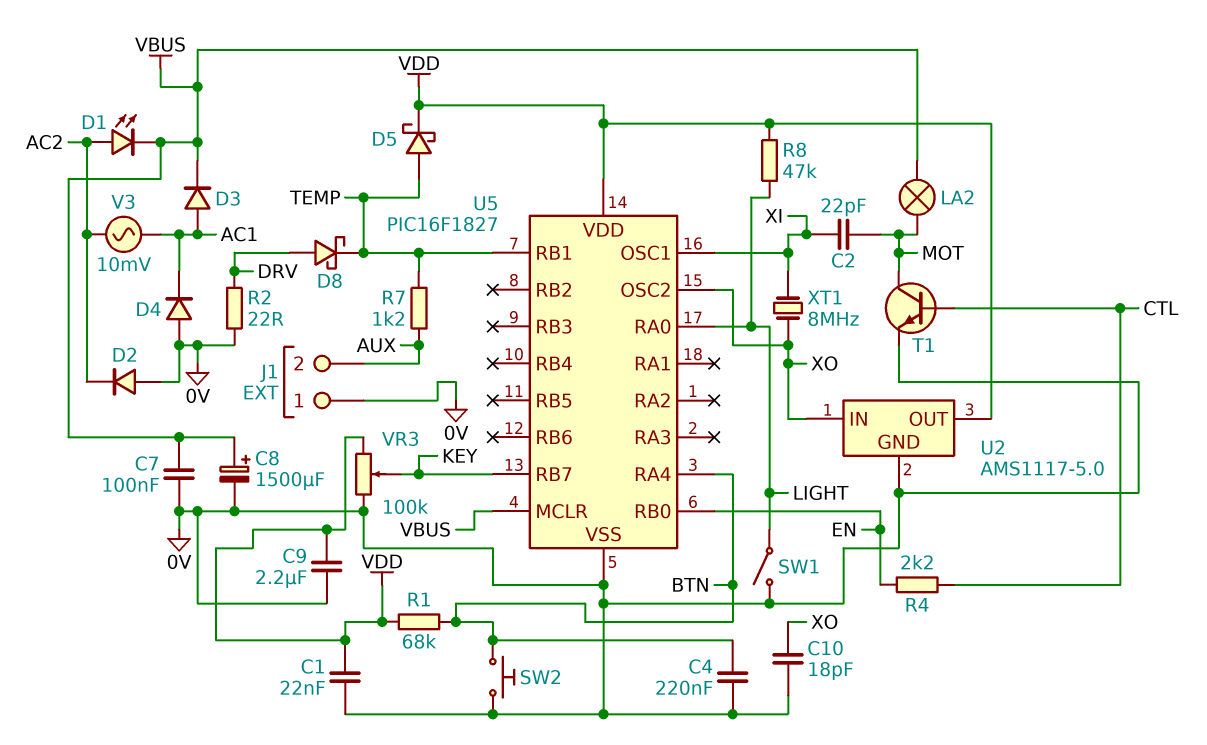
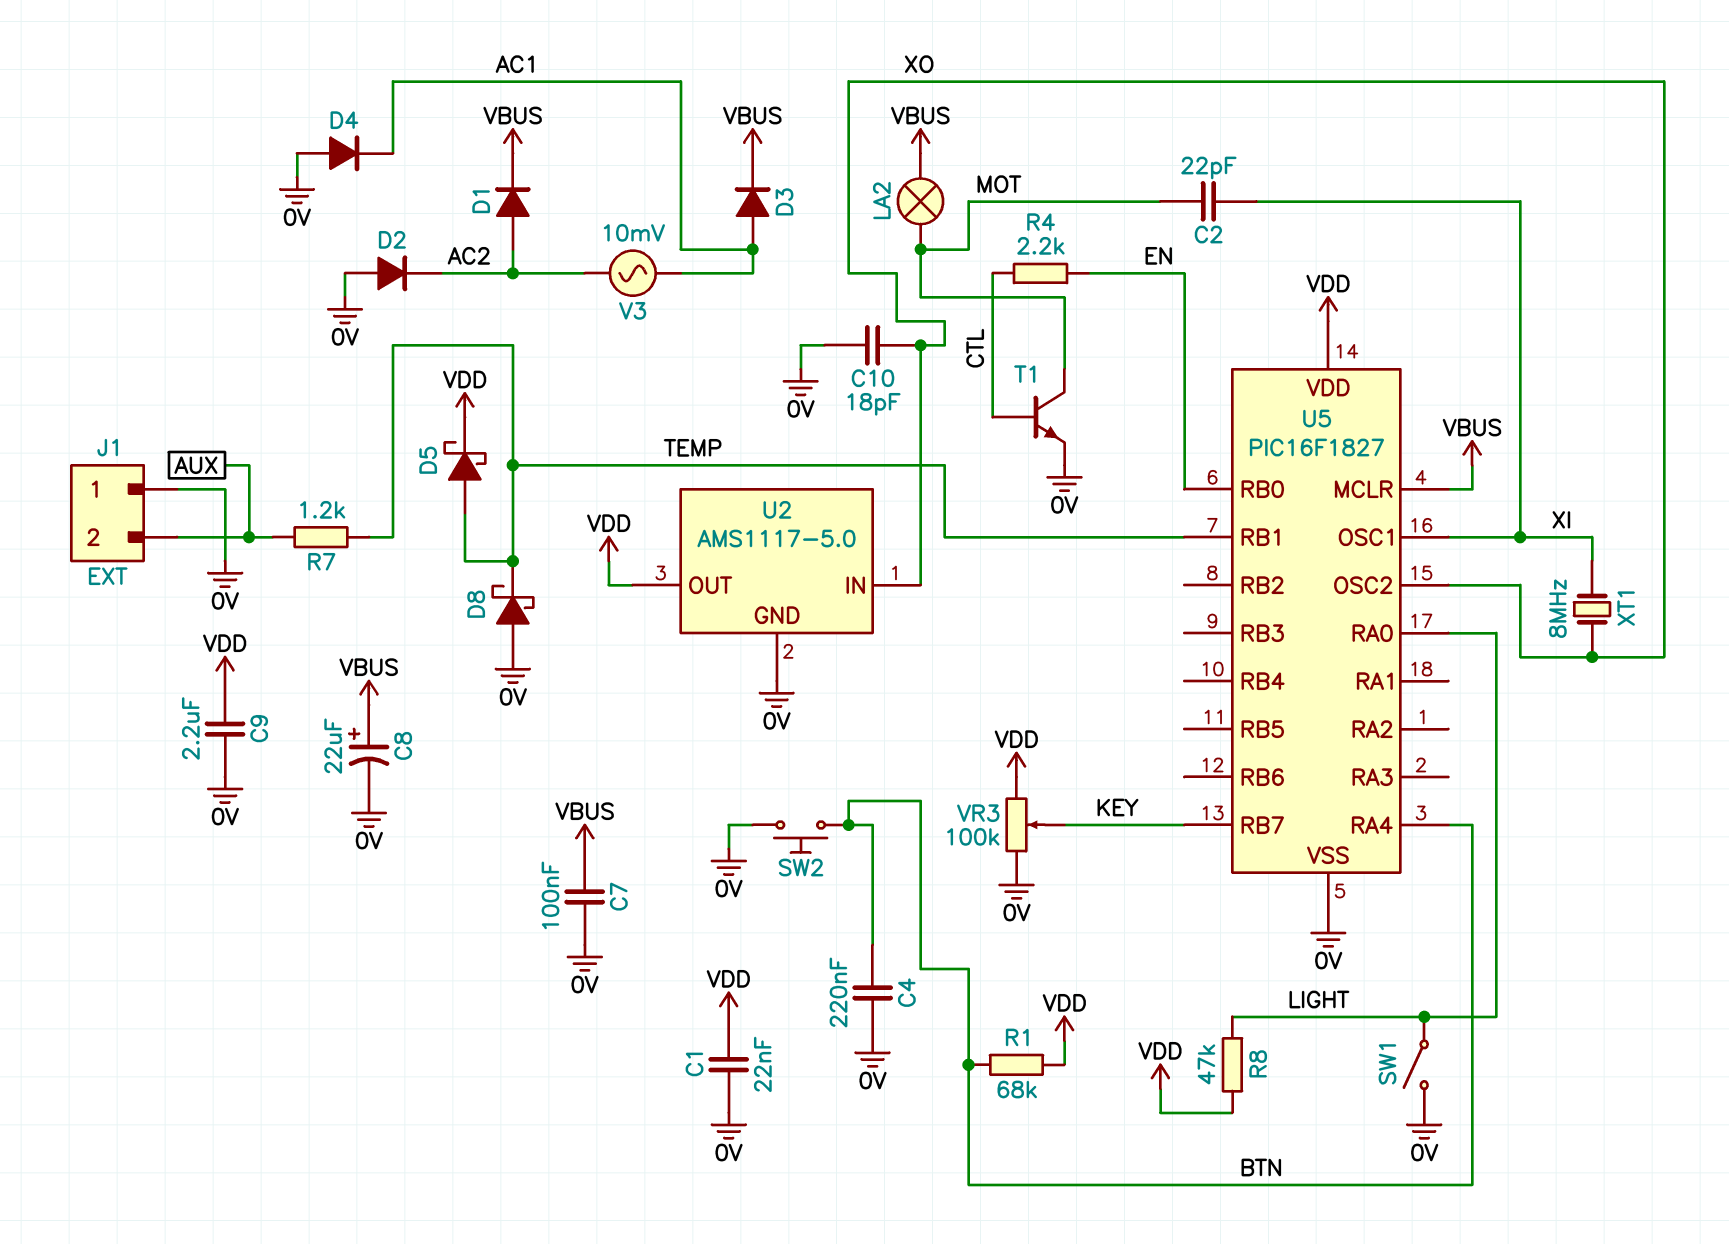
C8: 1500uF (plus VBUS, minus 0V) -> 22uF (plus VBUS, minus 0V)
D1: LED (A AC2, K VBUS) -> diode (A AC2, K VBUS)
D8: schottky (A DRV, K TEMP) -> schottky (A 0V, K TEMP)
R2: 22 (0V, DRV) -> none

